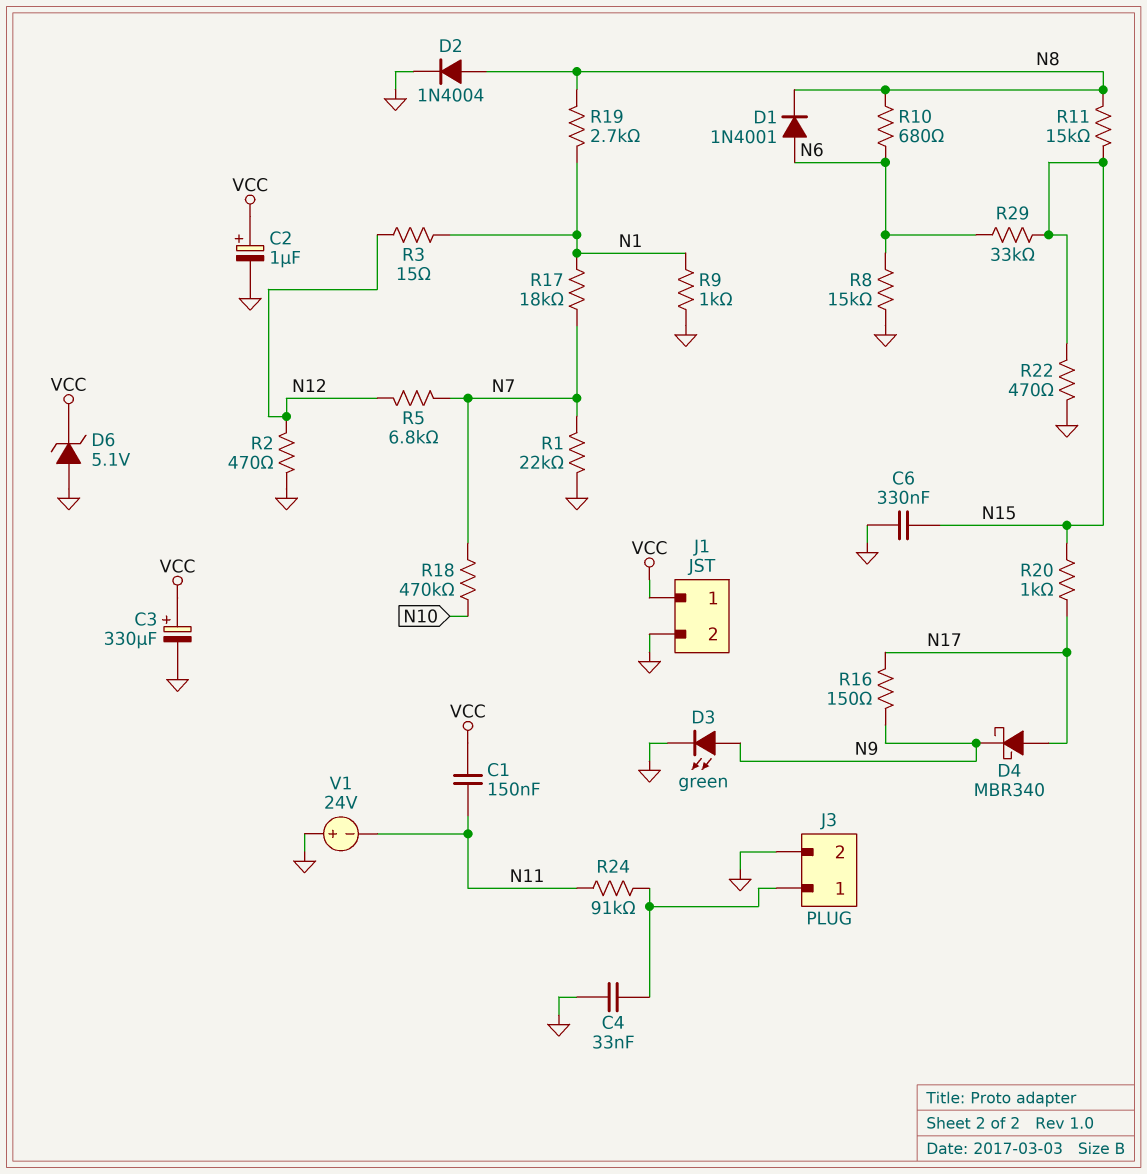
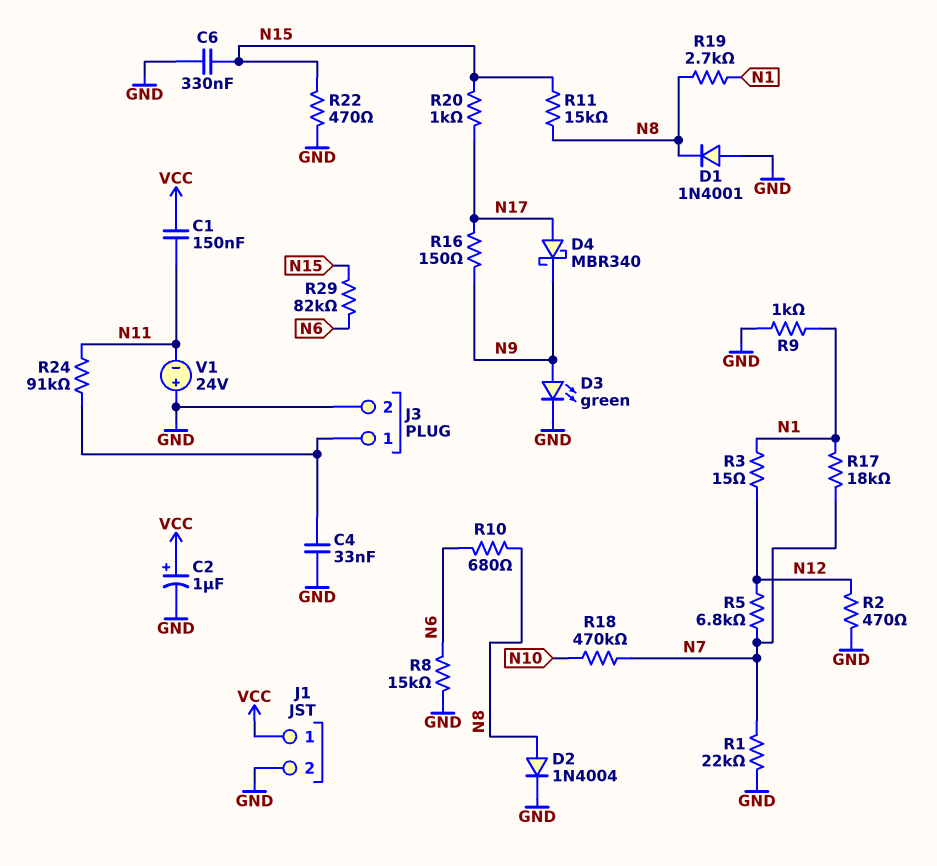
C3: 330uF (plus VCC, minus GND) -> none
D1: diode 1N4001 (A N6, K N8) -> diode 1N4001 (A GND, K N8)
D6: zener 5.1V (A GND, K VCC) -> none
R29: 33k (N6, N15) -> 82k (N6, N15)

